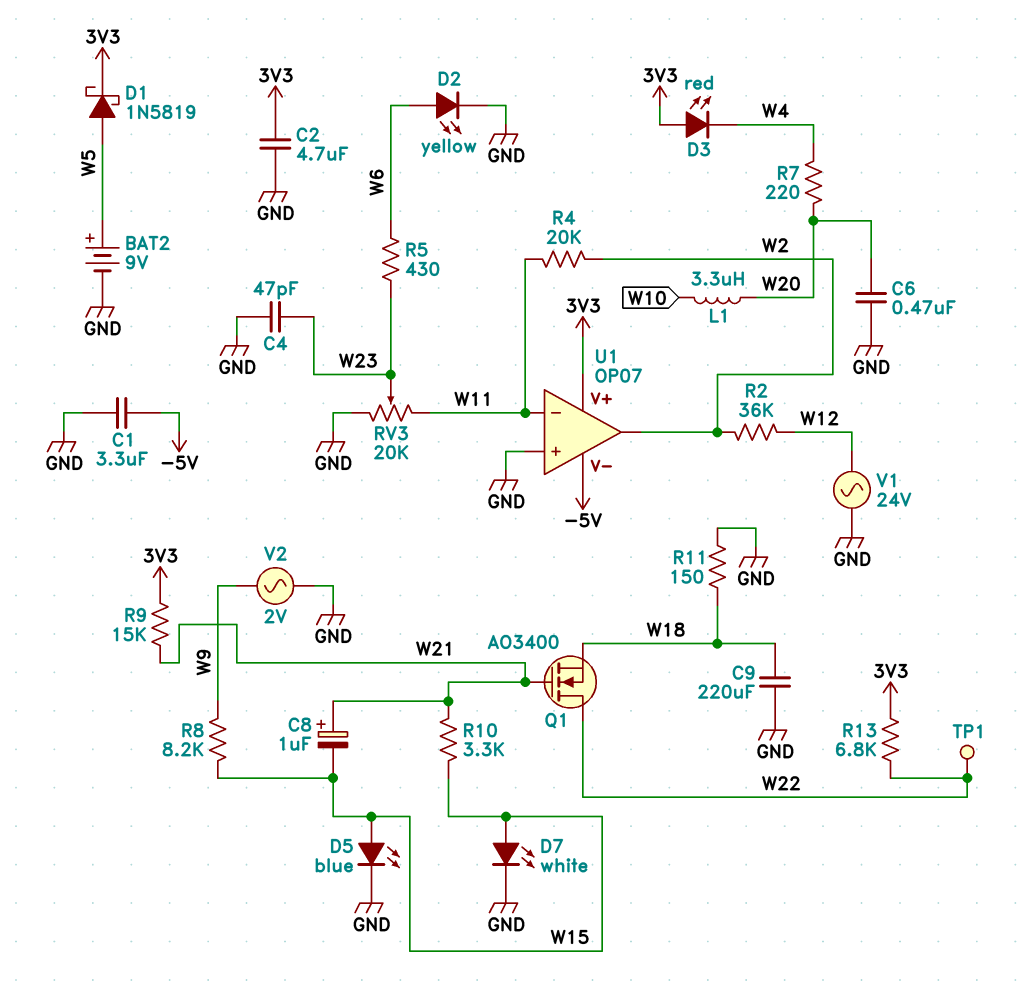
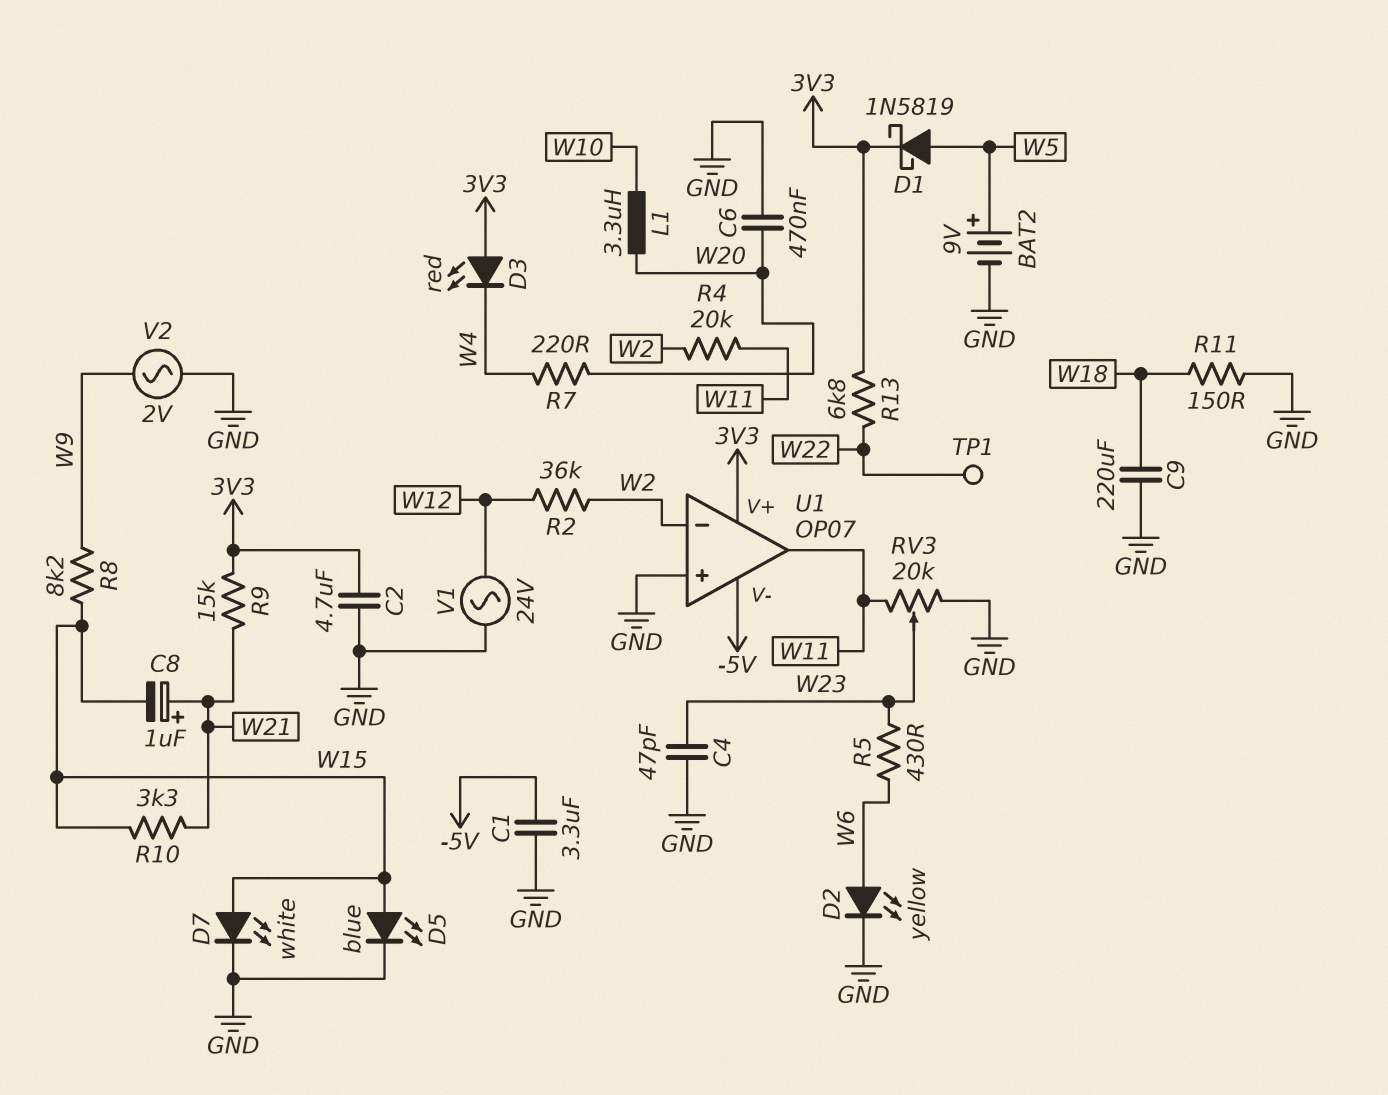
Q1: NMOS AO3400 (G W21, D W22, S W18) -> none
U1 pin in-: W11 -> W2
U1 pin out: W2 -> W11

